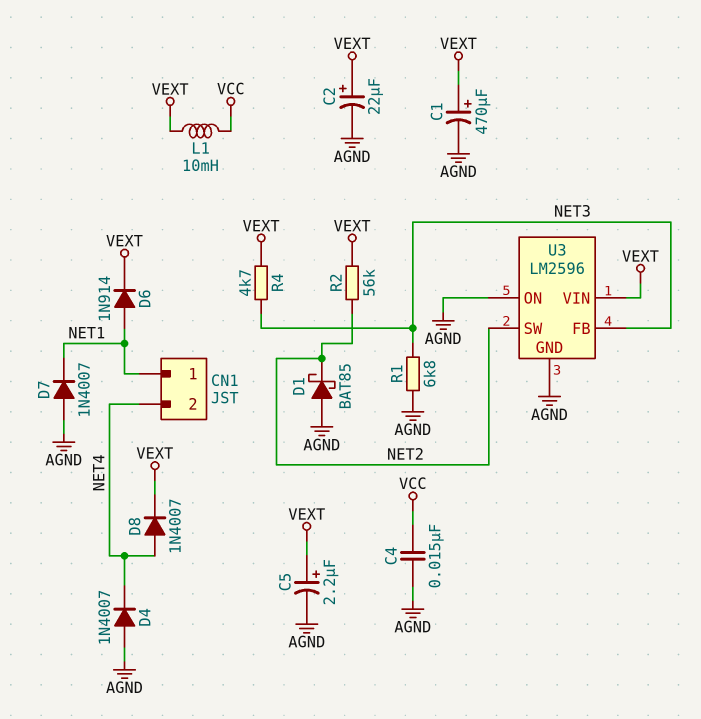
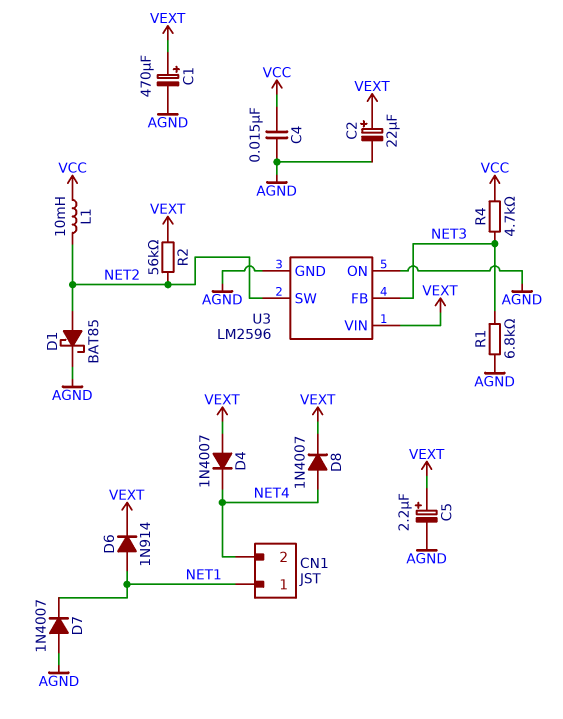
D1: schottky BAT85 (A AGND, K NET2) -> schottky BAT85 (A NET2, K AGND)
D4: diode 1N4007 (A AGND, K NET4) -> diode 1N4007 (A VEXT, K NET4)
L1: 10mH (VCC, VEXT) -> 10mH (NET2, VCC)
R4: 4.7k (NET3, VEXT) -> 4.7k (NET3, VCC)

